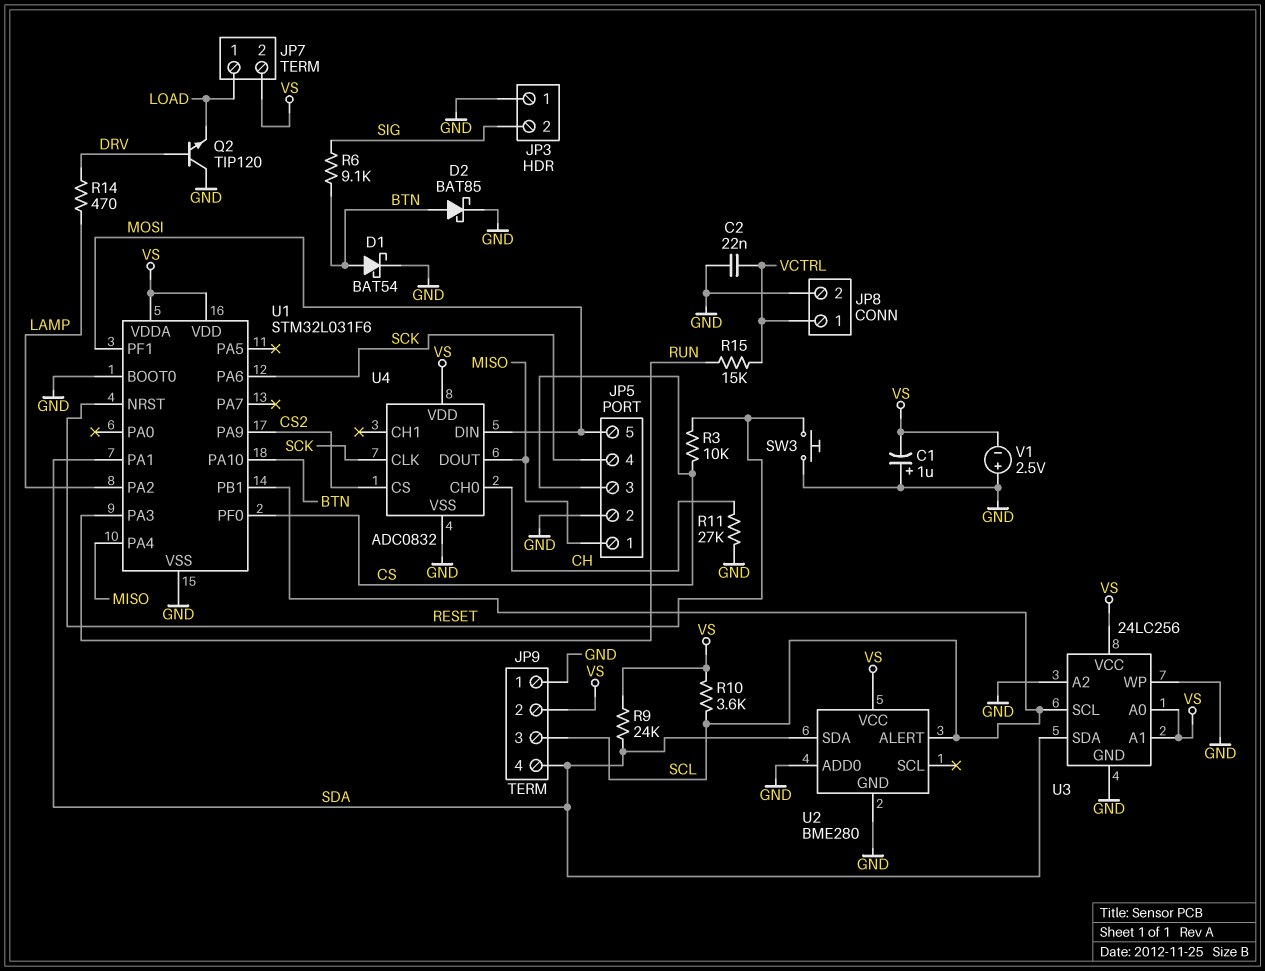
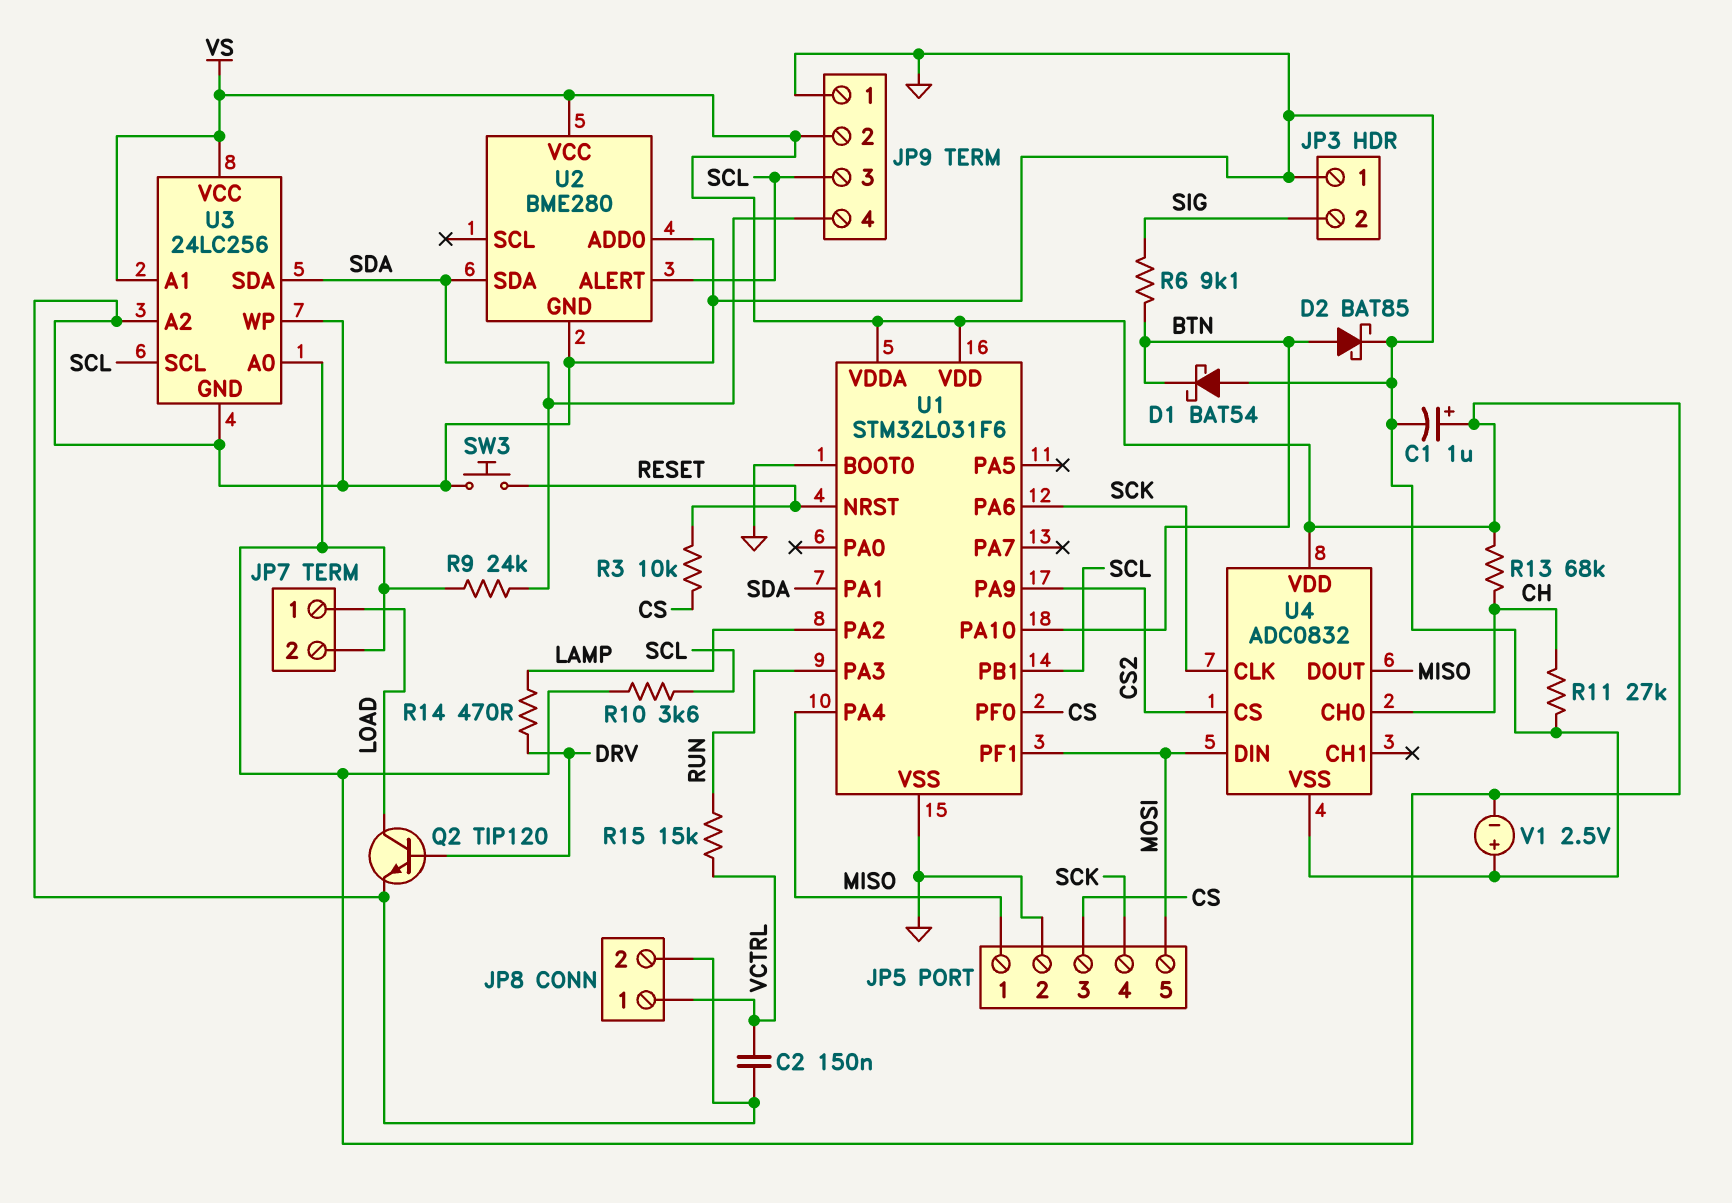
C1: 1uF (plus GND, minus VS) -> 1uF (plus VS, minus GND)
C2: 22nF (GND, VCTRL) -> 150nF (GND, VCTRL)
D1: schottky BAT54 (A BTN, K GND) -> schottky BAT54 (A GND, K BTN)
Q2: NPN TIP120 (B DRV, C GND, E LOAD) -> NPN TIP120 (B DRV, C LOAD, E GND)
R13: none -> 68k (CH, VS)

